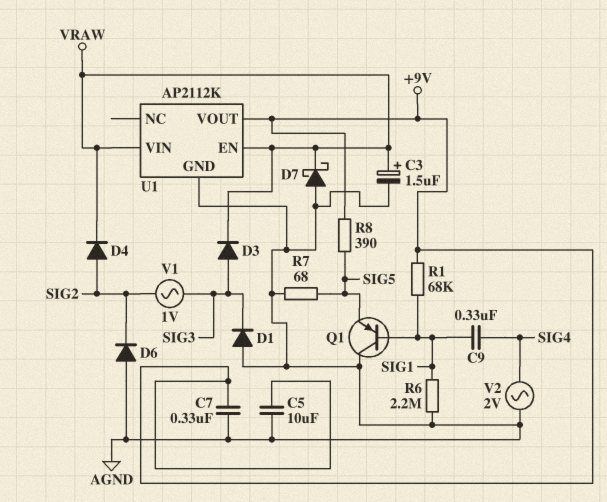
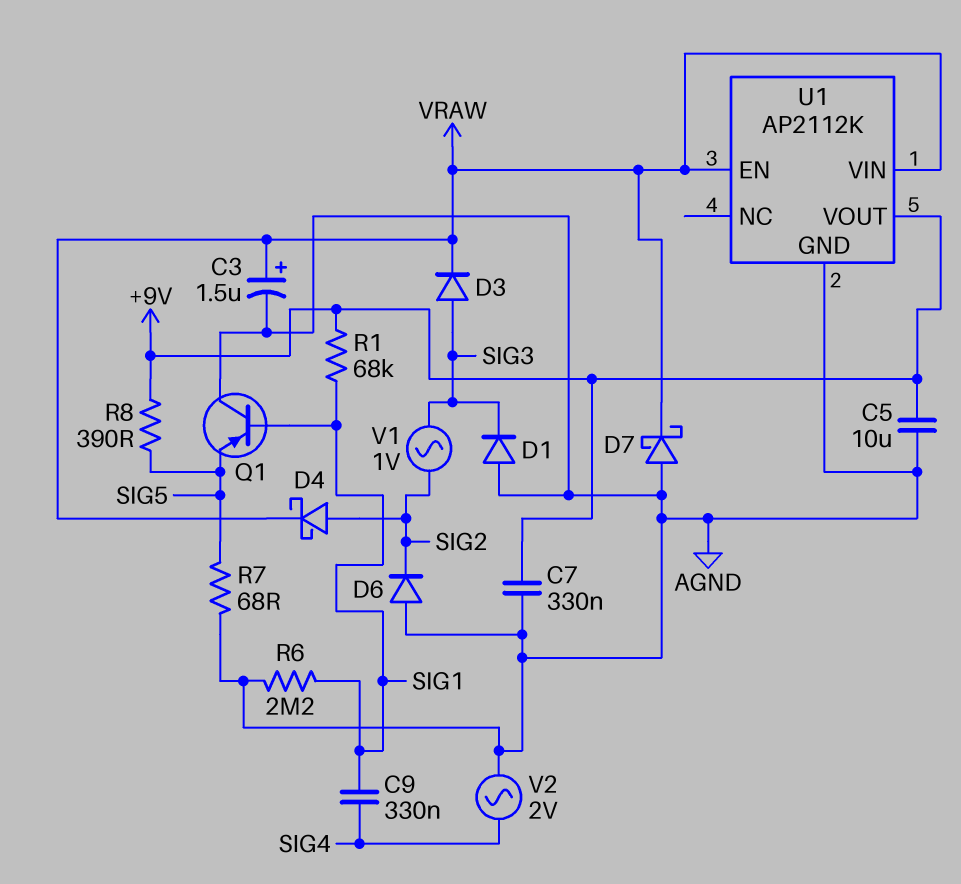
D4: diode (A SIG2, K VRAW) -> schottky (A SIG2, K VRAW)

